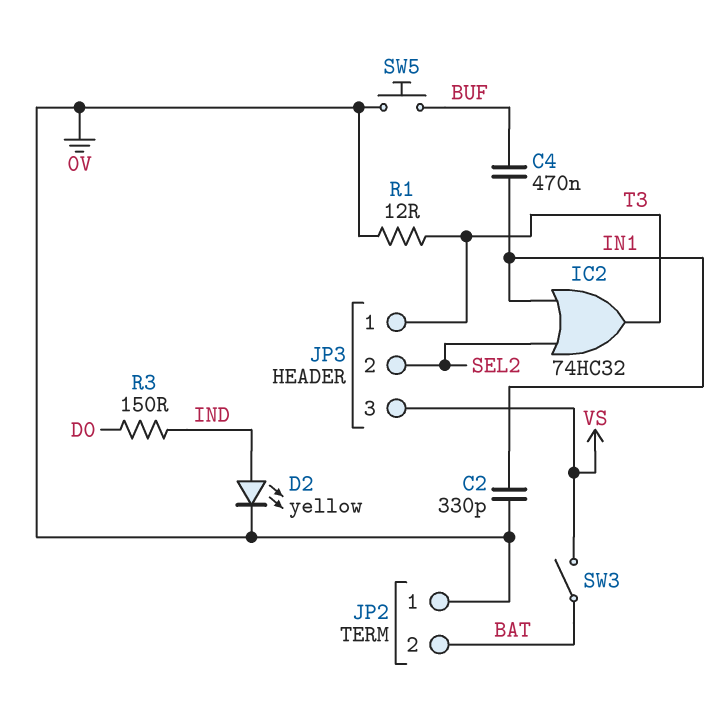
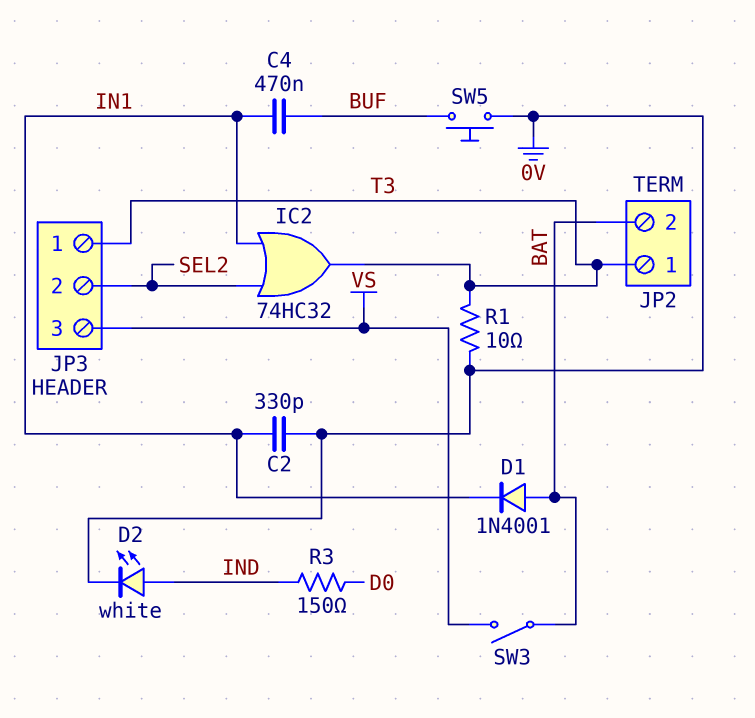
D1: none -> diode 1N4001 (A BAT, K IN1)
D2: LED yellow (A IND, K 0V) -> LED white (A IND, K 0V)
JP2 pin 1: 0V -> T3
R1: 12 (0V, T3) -> 10 (0V, T3)

